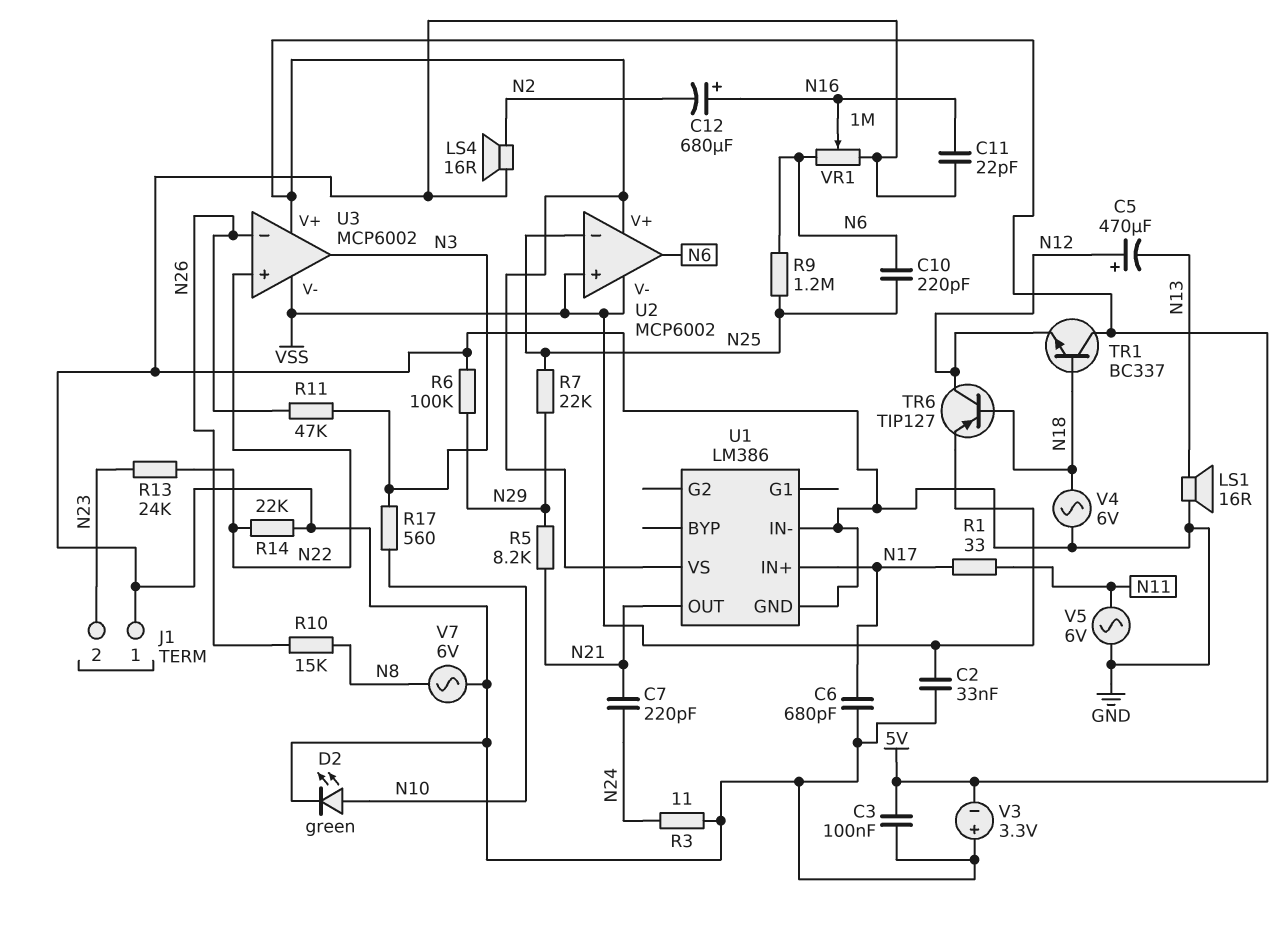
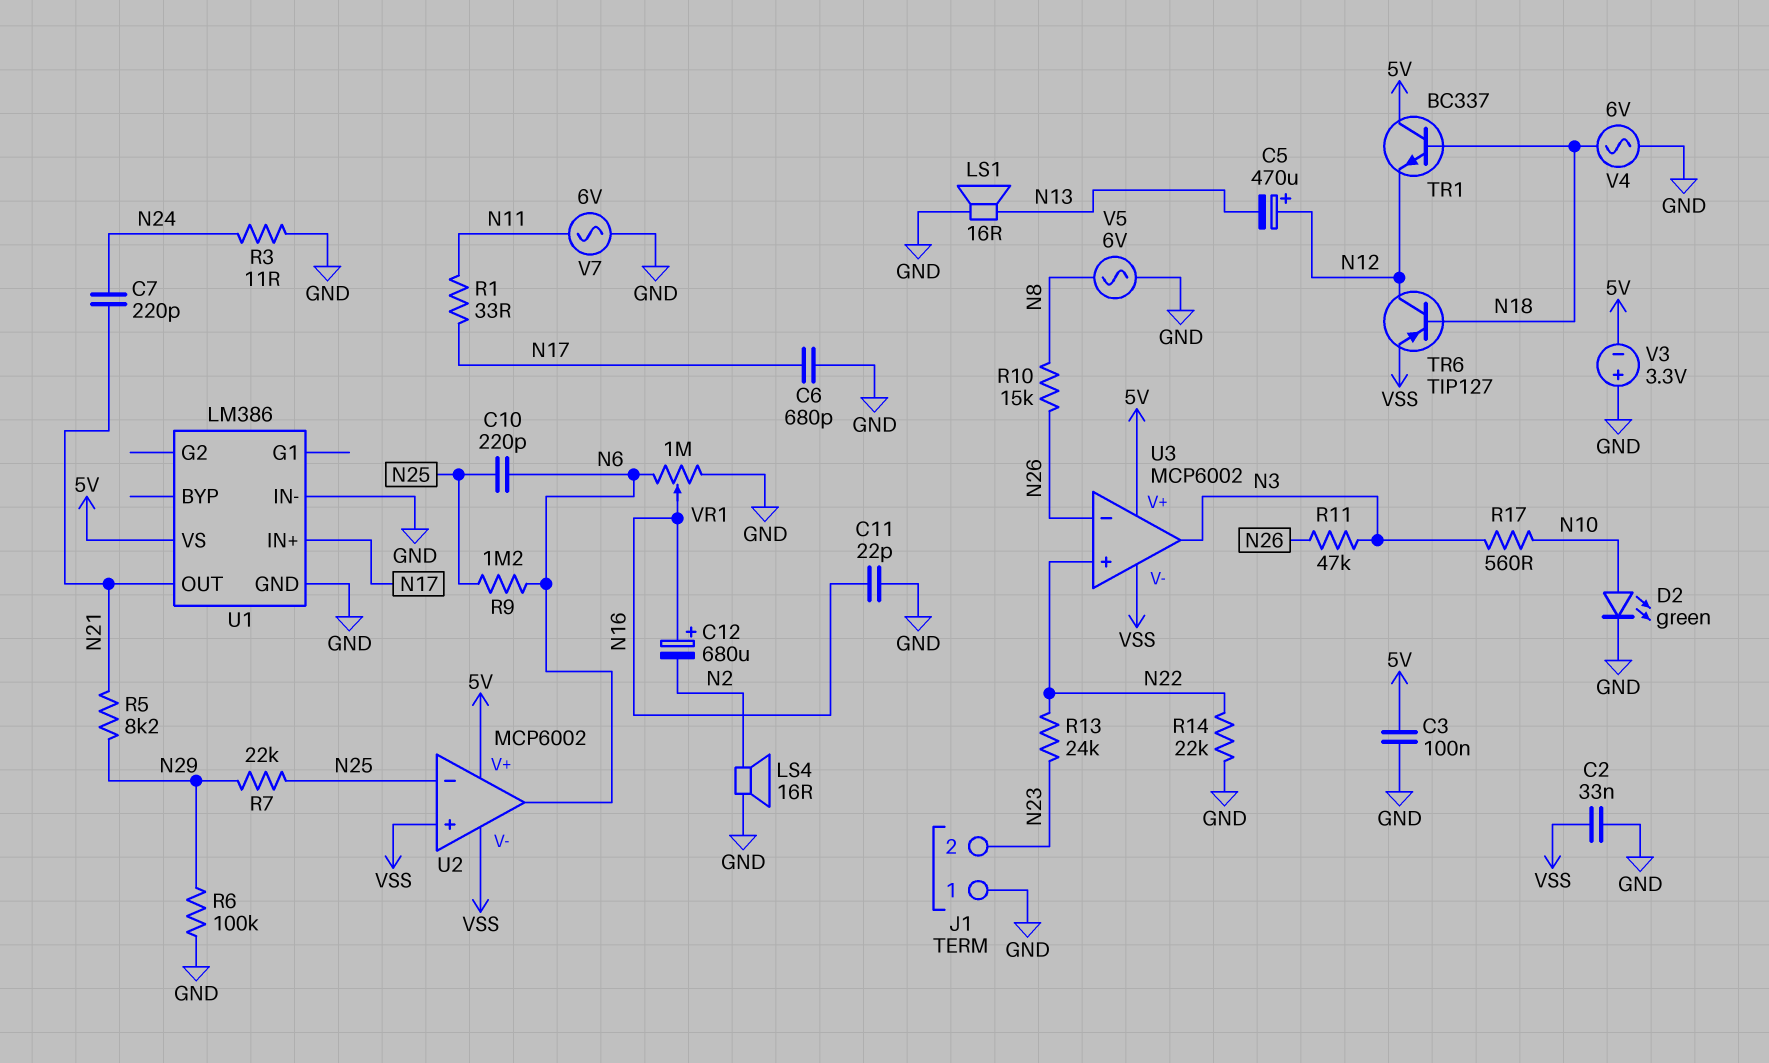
V5: AC 6V (GND, N11) -> AC 6V (GND, N8)
V7: AC 6V (GND, N8) -> AC 6V (GND, N11)

